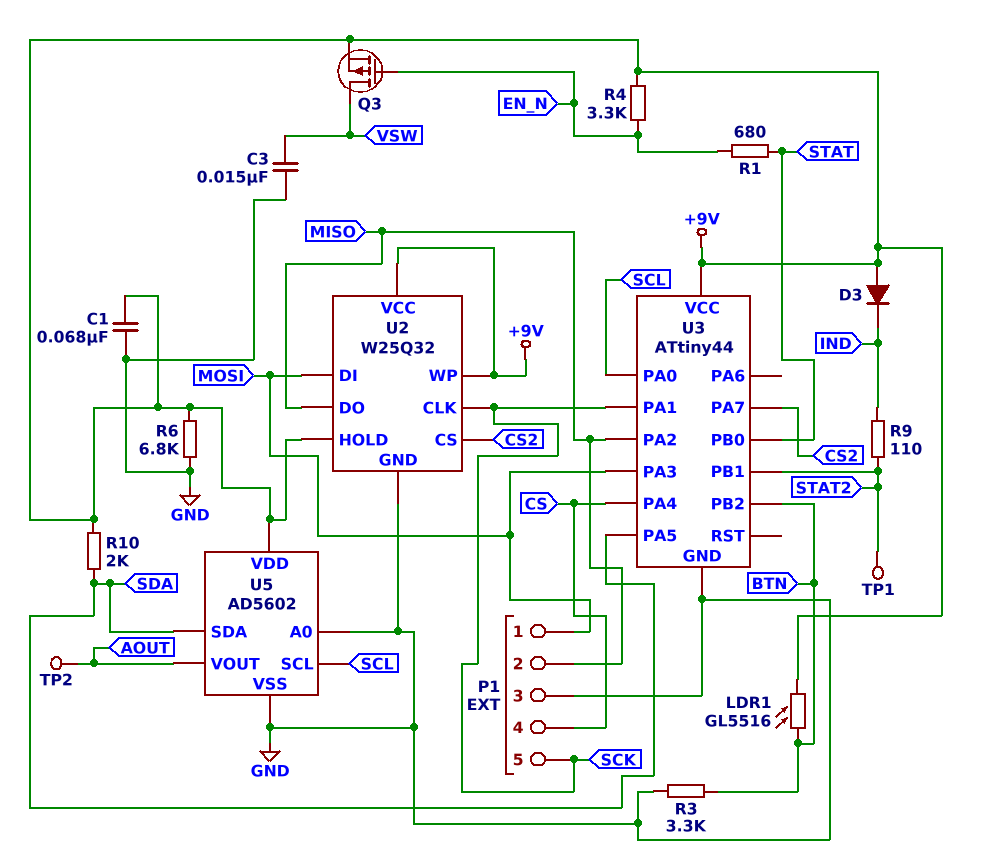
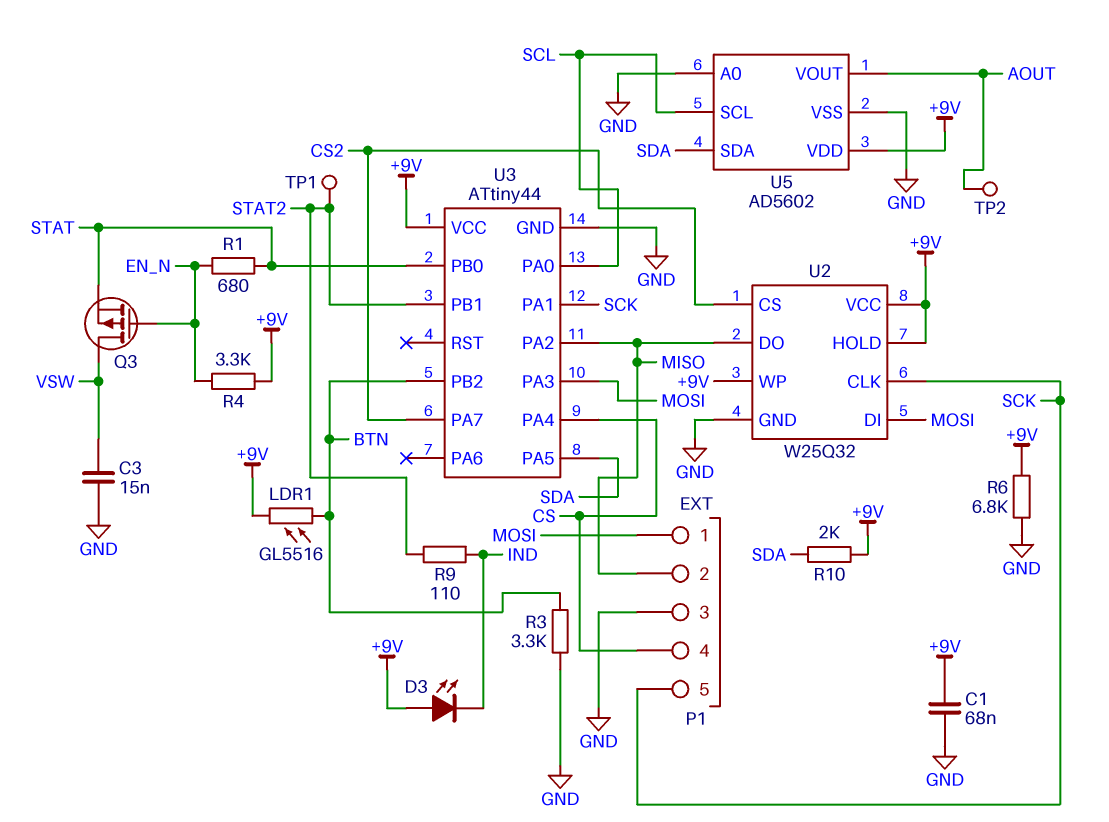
D3: diode (A +9V, K IND) -> LED (A +9V, K IND)
Q3: PMOS (G EN_N, D VSW, S +9V) -> PMOS (G EN_N, D VSW, S STAT)

